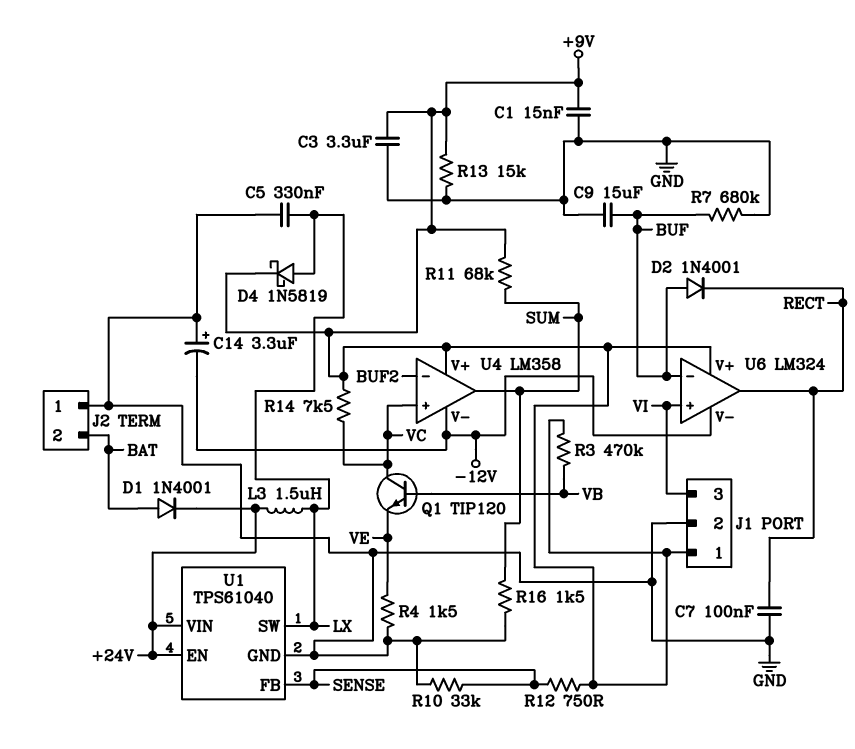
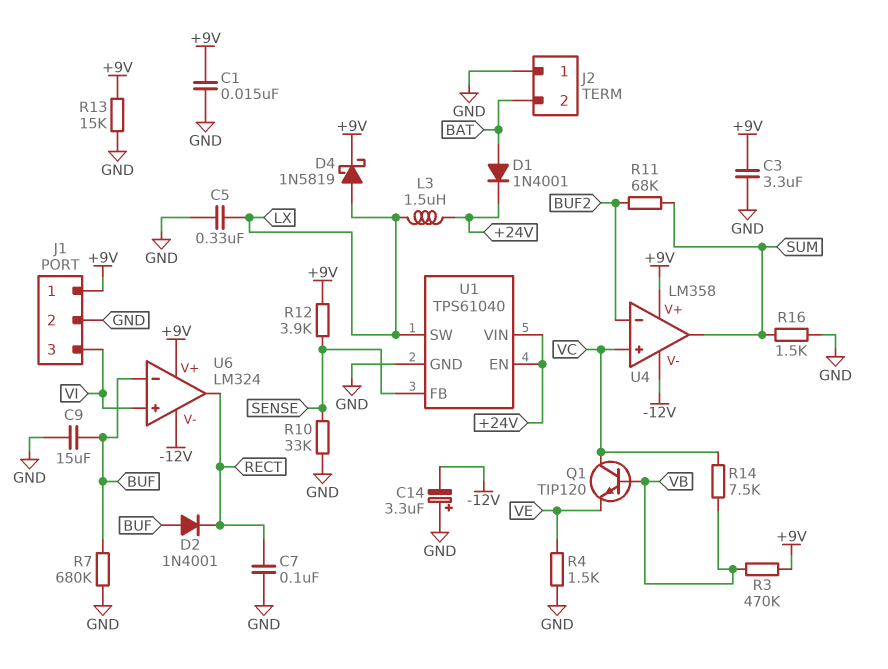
R11: 68k (+9V, SUM) -> 68k (BUF2, SUM)
R12: 750 (+9V, SENSE) -> 3.9k (+9V, SENSE)
R14: 7.5k (+9V, VC) -> 7.5k (VB, VC)

